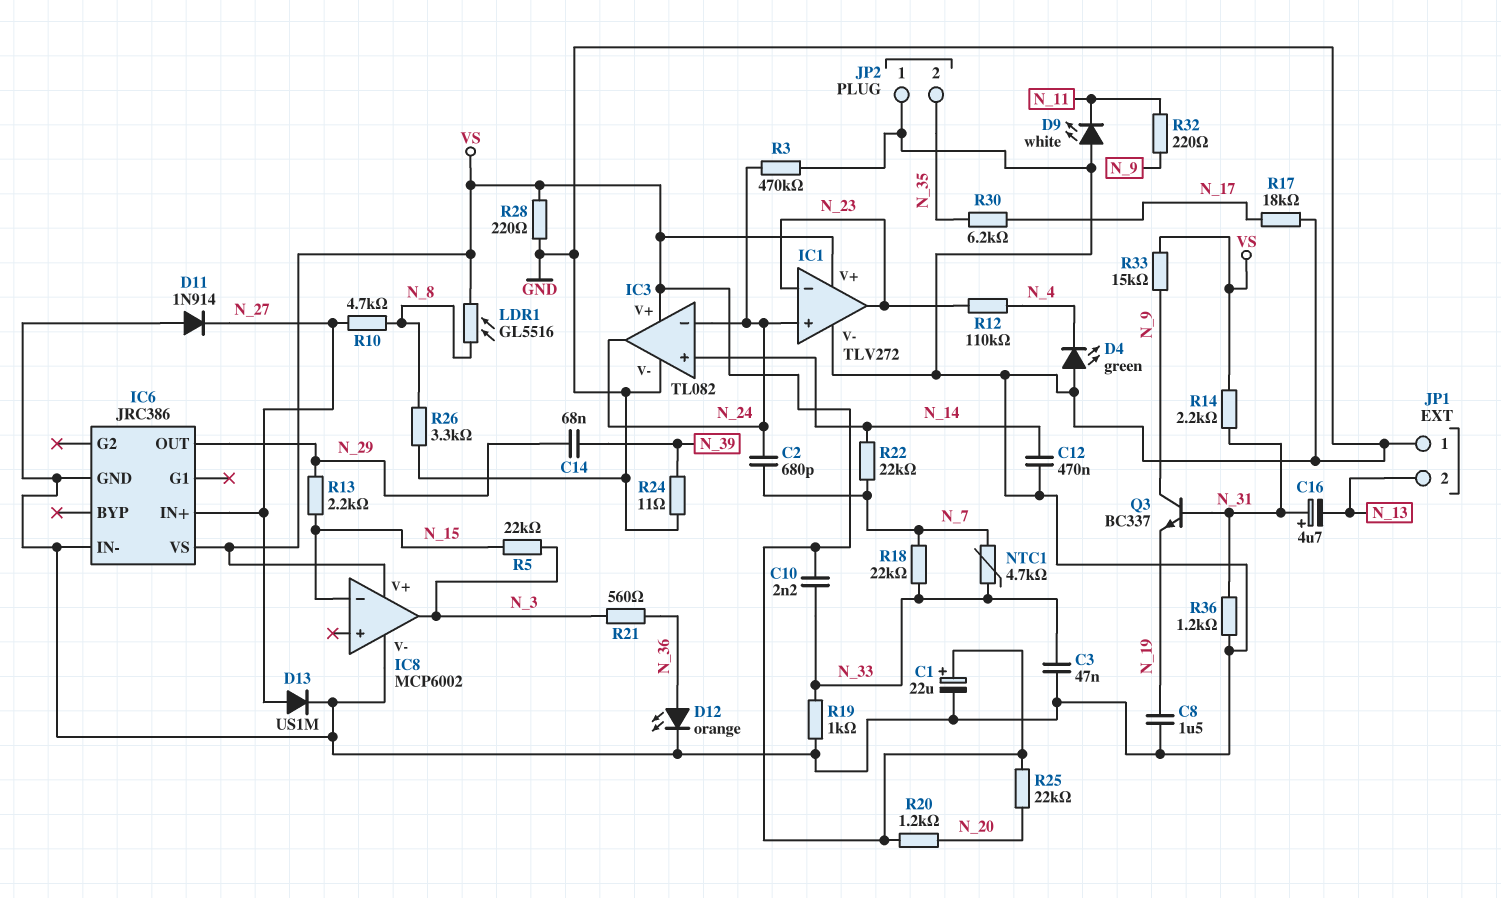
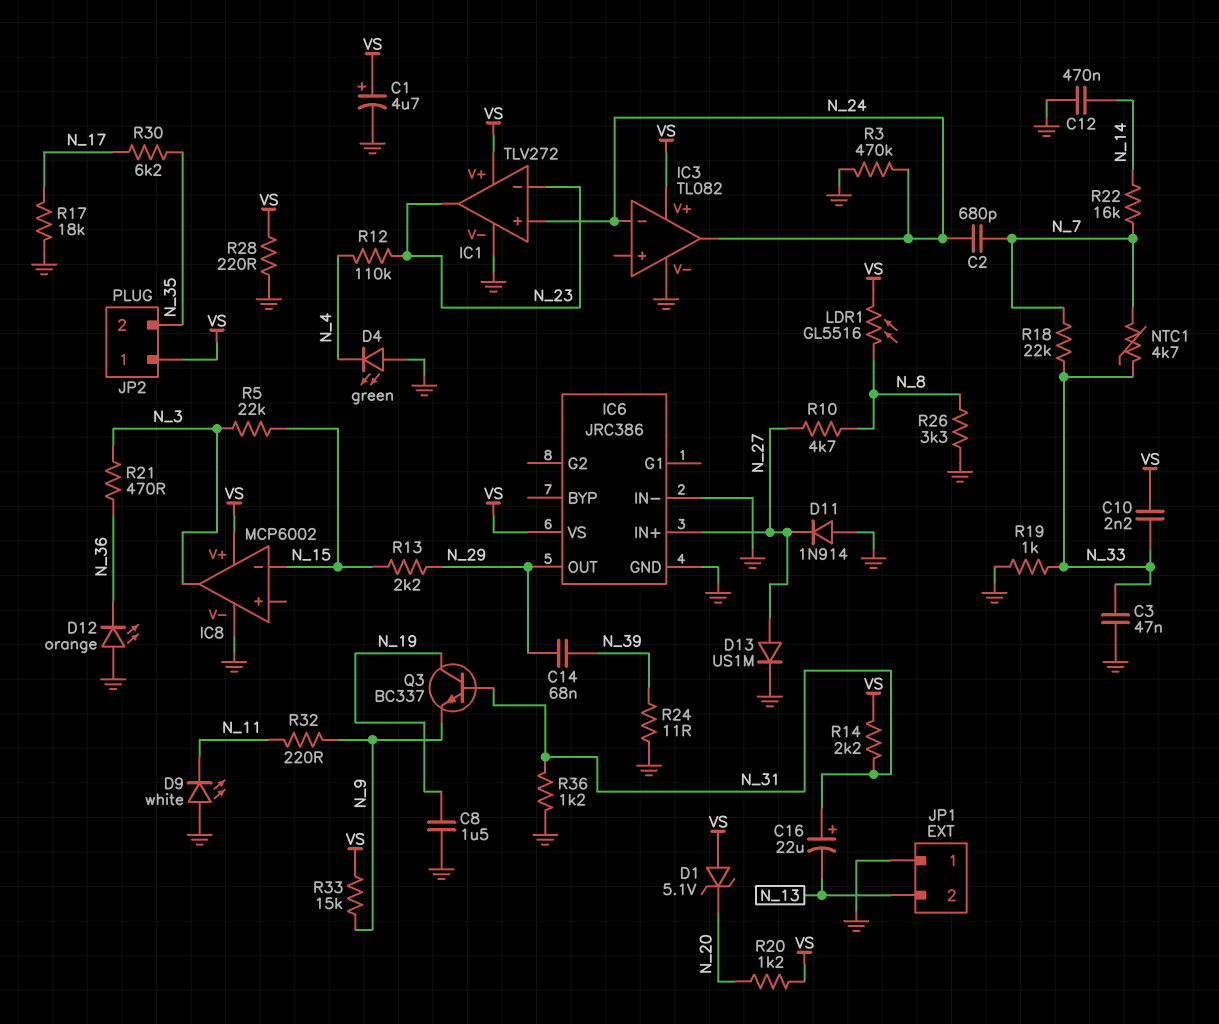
C1: 22uF (plus VS, minus GND) -> 4.7uF (plus VS, minus GND)
C16: 4.7uF (plus N_31, minus N_13) -> 22uF (plus N_31, minus N_13)
D1: none -> zener 5.1V (A VS, K N_20)
D12: LED orange (A N_36, K GND) -> LED orange (A GND, K N_36)
IC3 pin in+: N_14 -> none
JP2 pin 1: GND -> VS
Q3: NPN BC337 (B N_31, C N_9, E N_19) -> NPN BC337 (B N_31, C N_19, E N_9)
R21: 560 (N_3, N_36) -> 470 (N_3, N_36)
R22: 22k (N_7, N_14) -> 16k (N_7, N_14)
R25: 22k (N_20, VS) -> none

